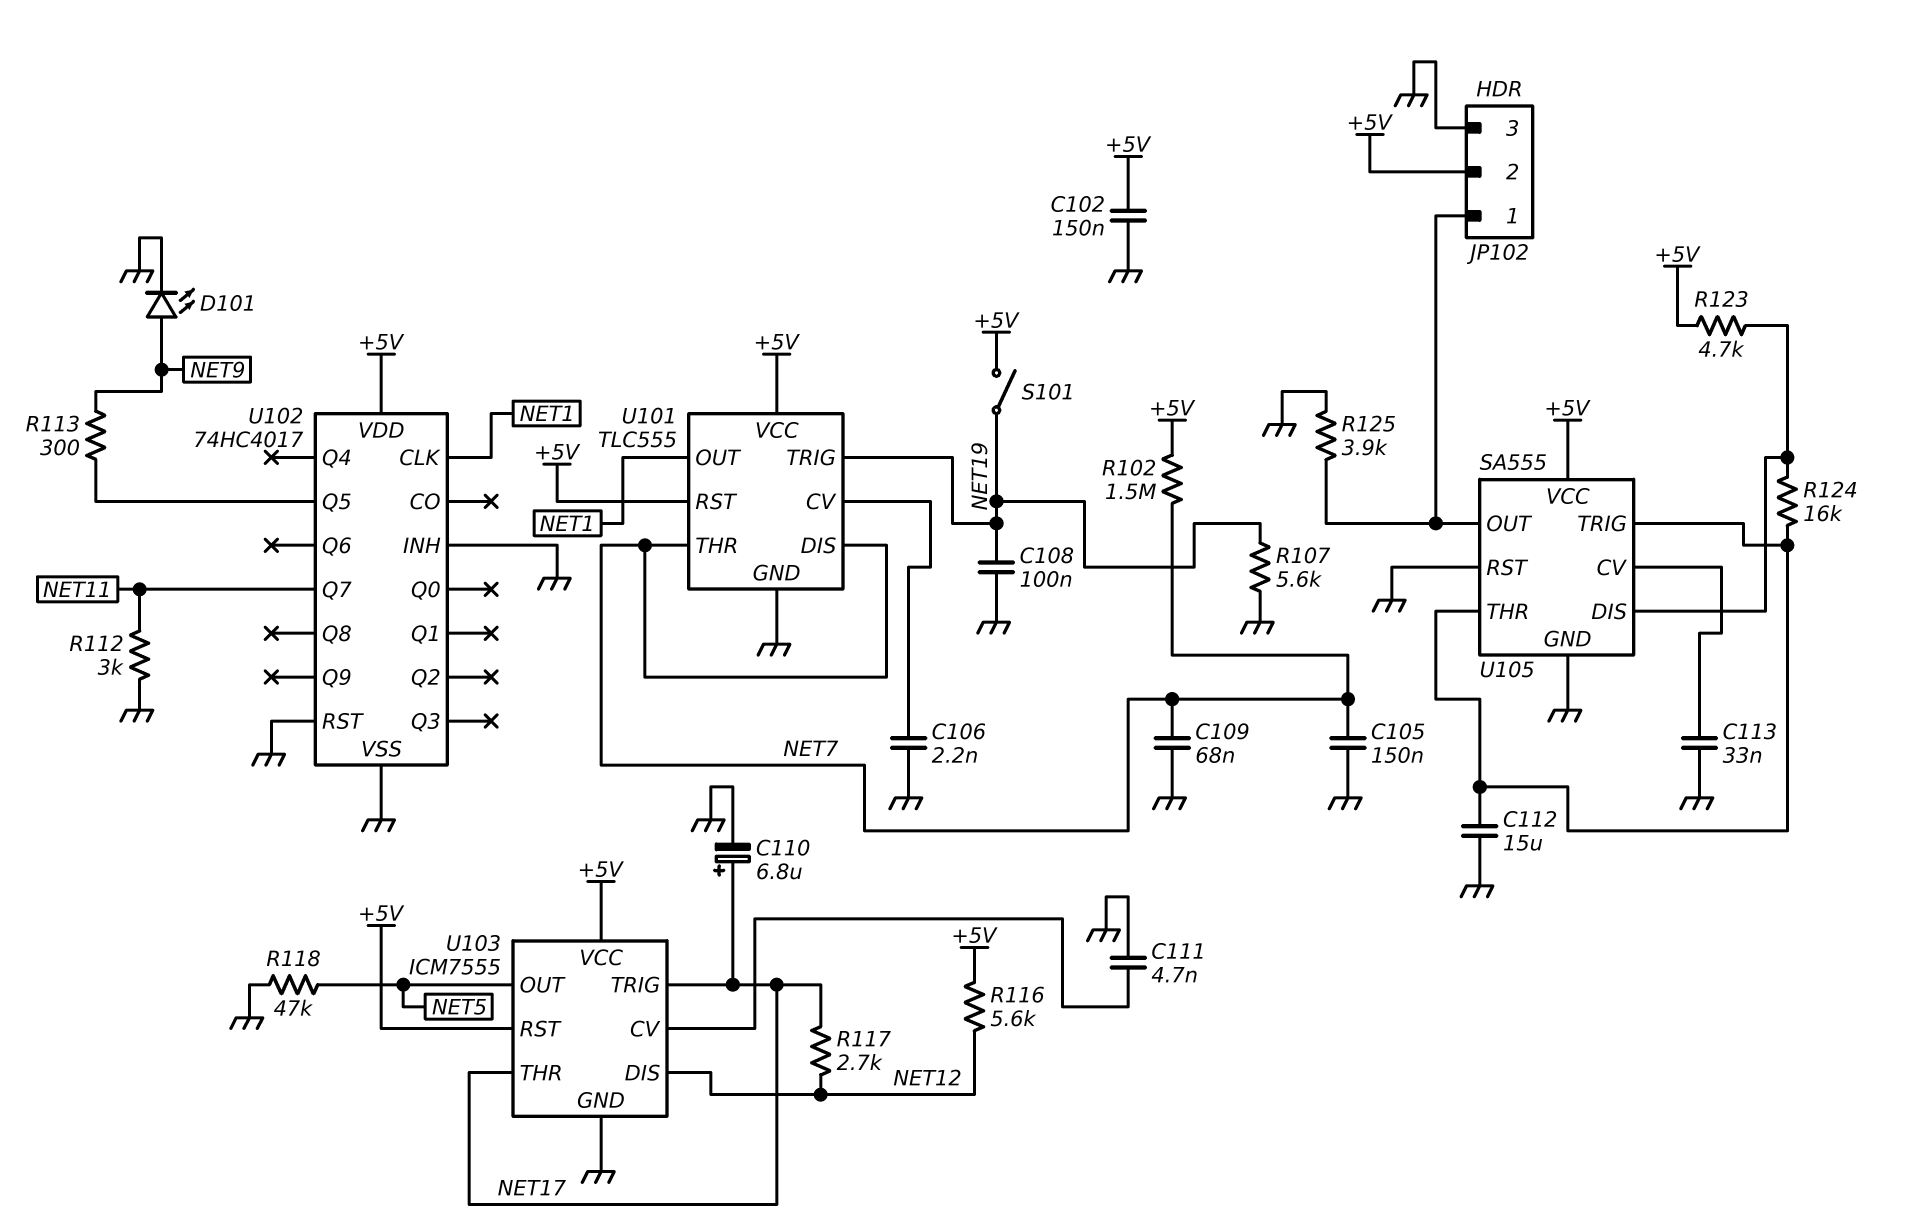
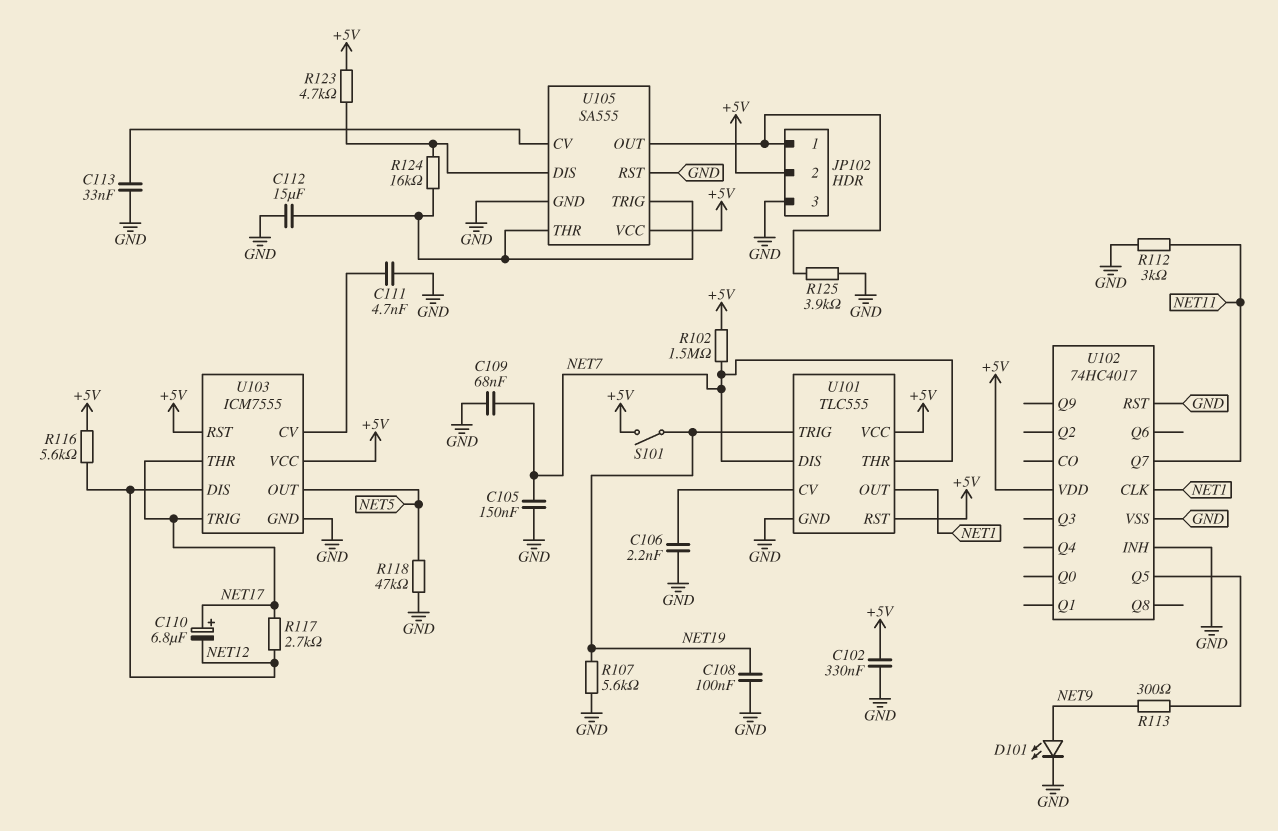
C102: 150nF (+5V, GND) -> 330nF (+5V, GND)
C110: 6.8uF (plus NET17, minus GND) -> 6.8uF (plus NET17, minus NET12)

